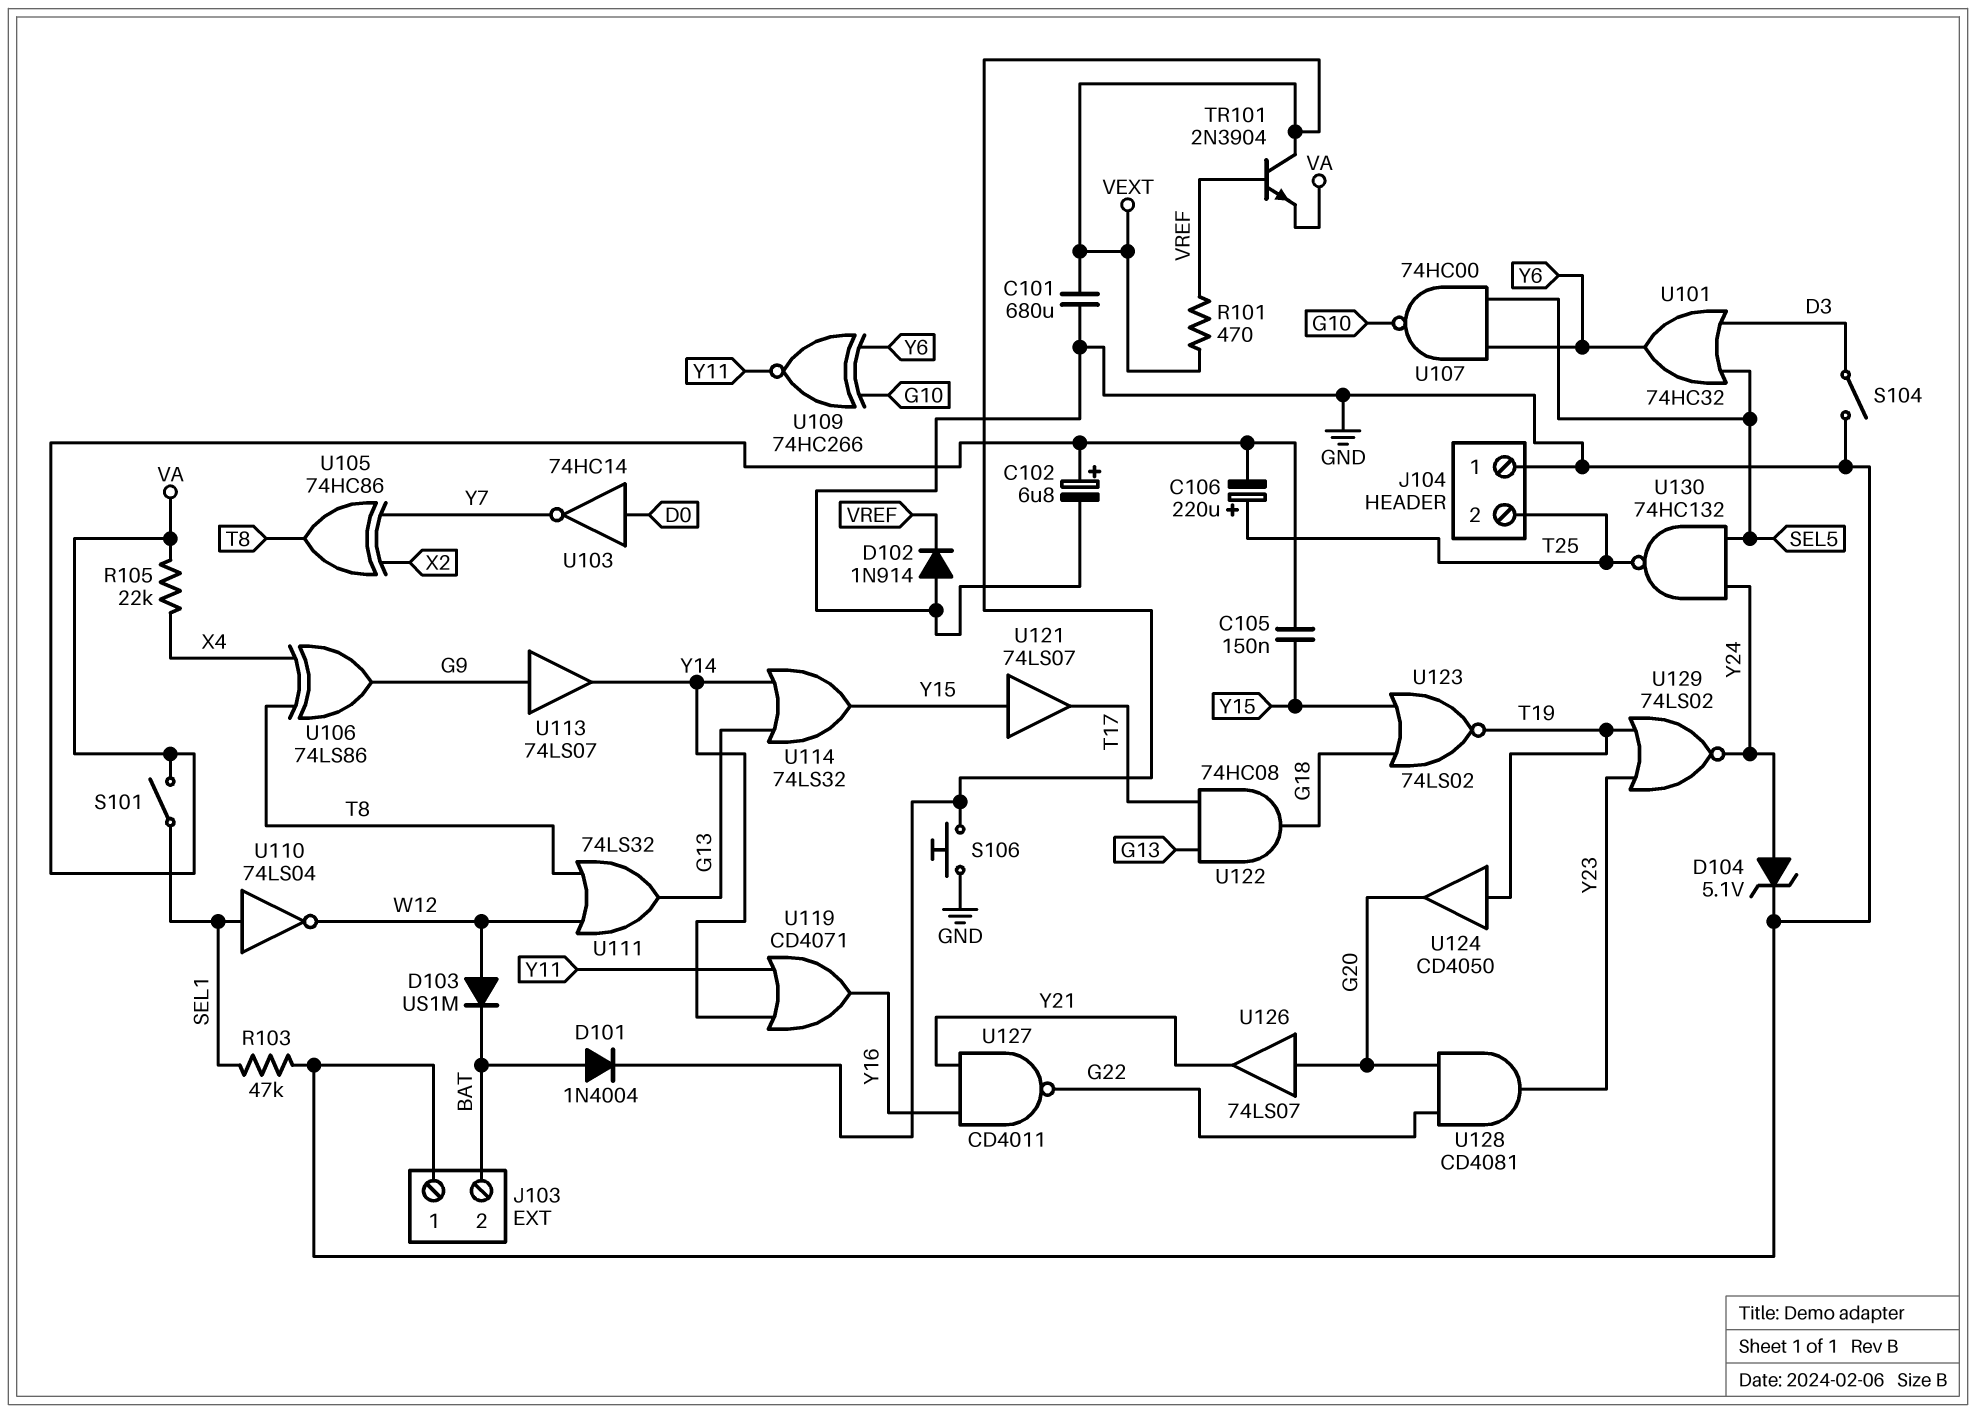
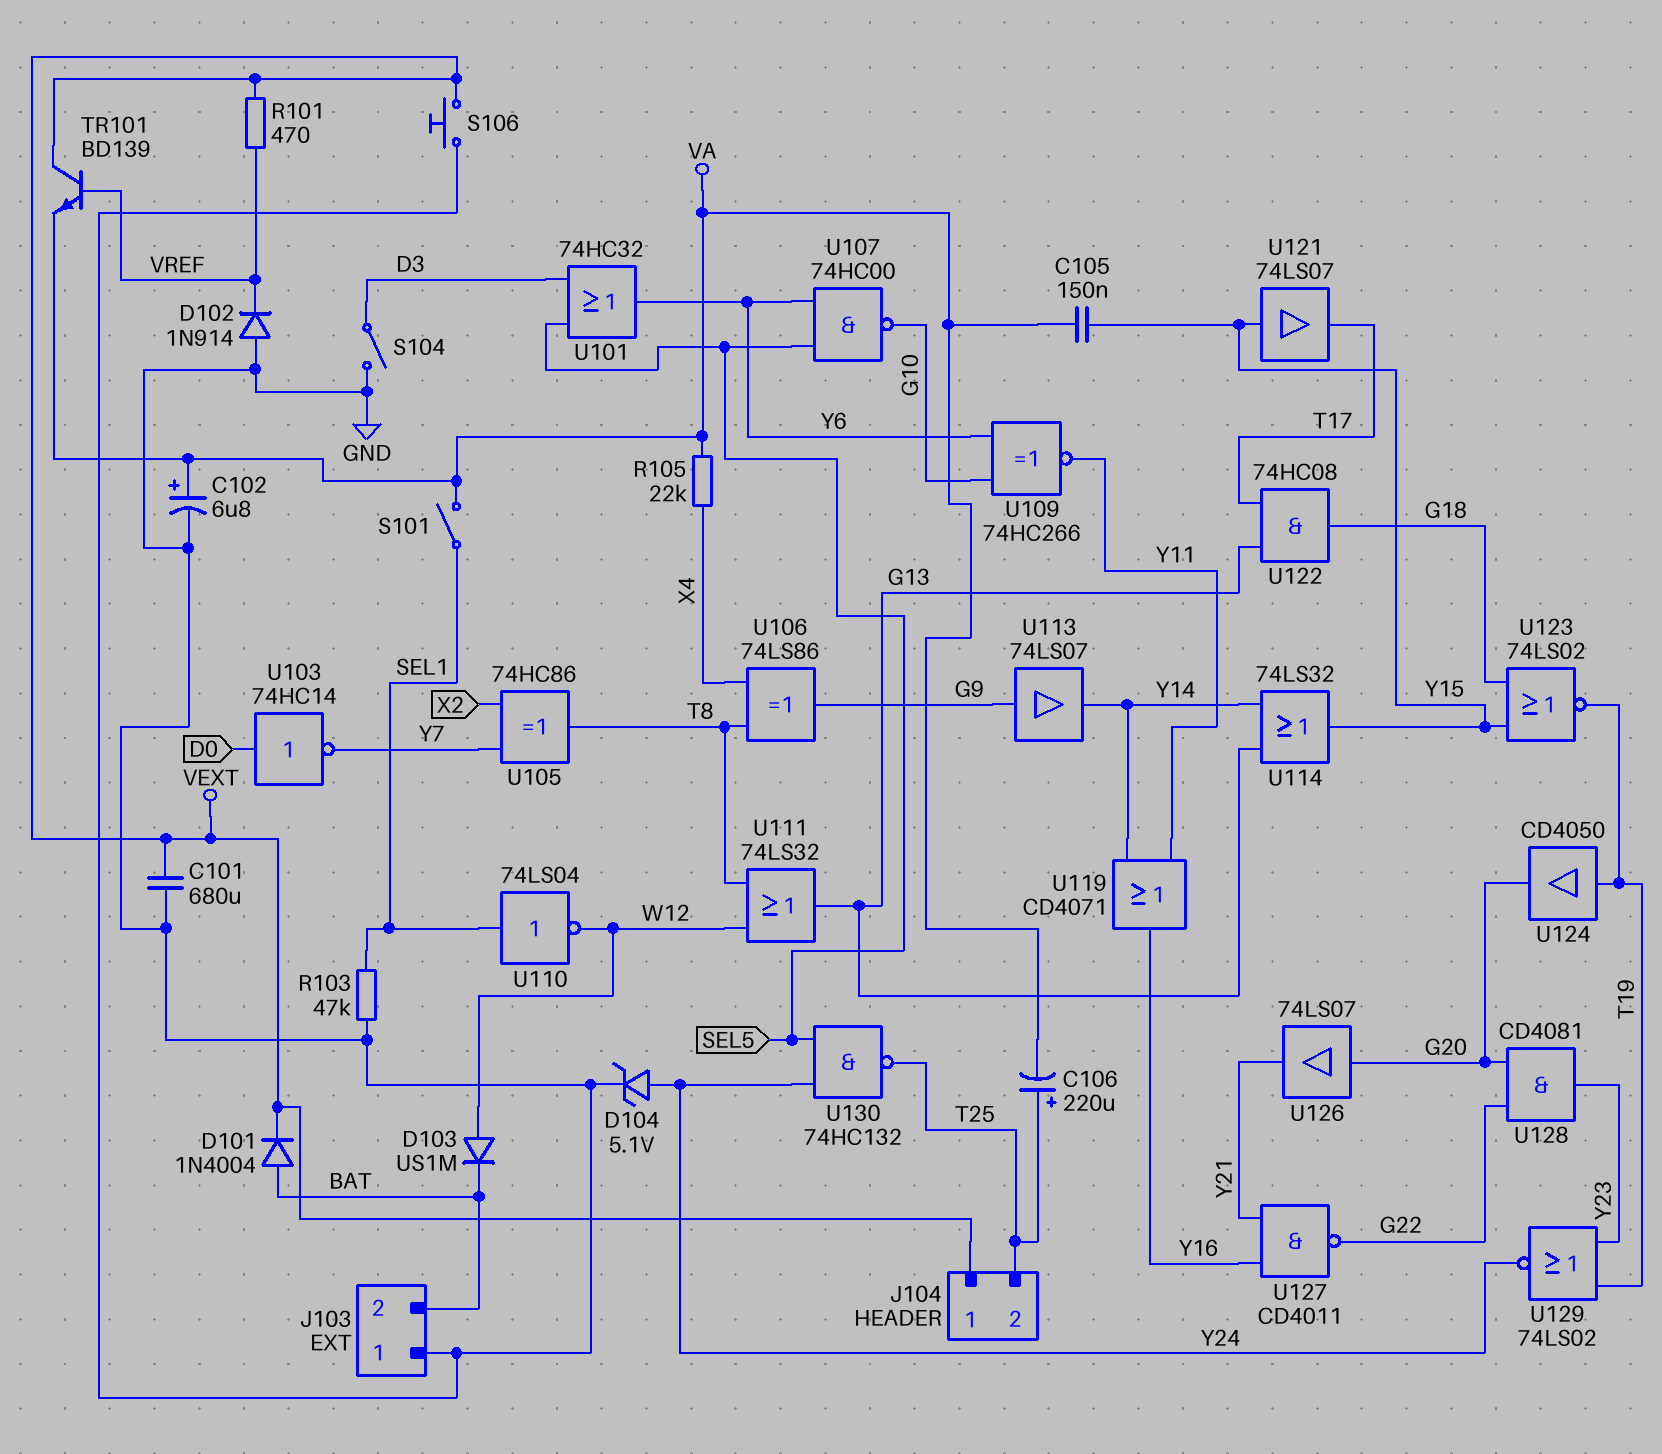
J104 pin 1: GND -> VEXT
TR101: NPN 2N3904 (B VREF, C VEXT, E VA) -> NPN BD139 (B VREF, C VEXT, E VA)

